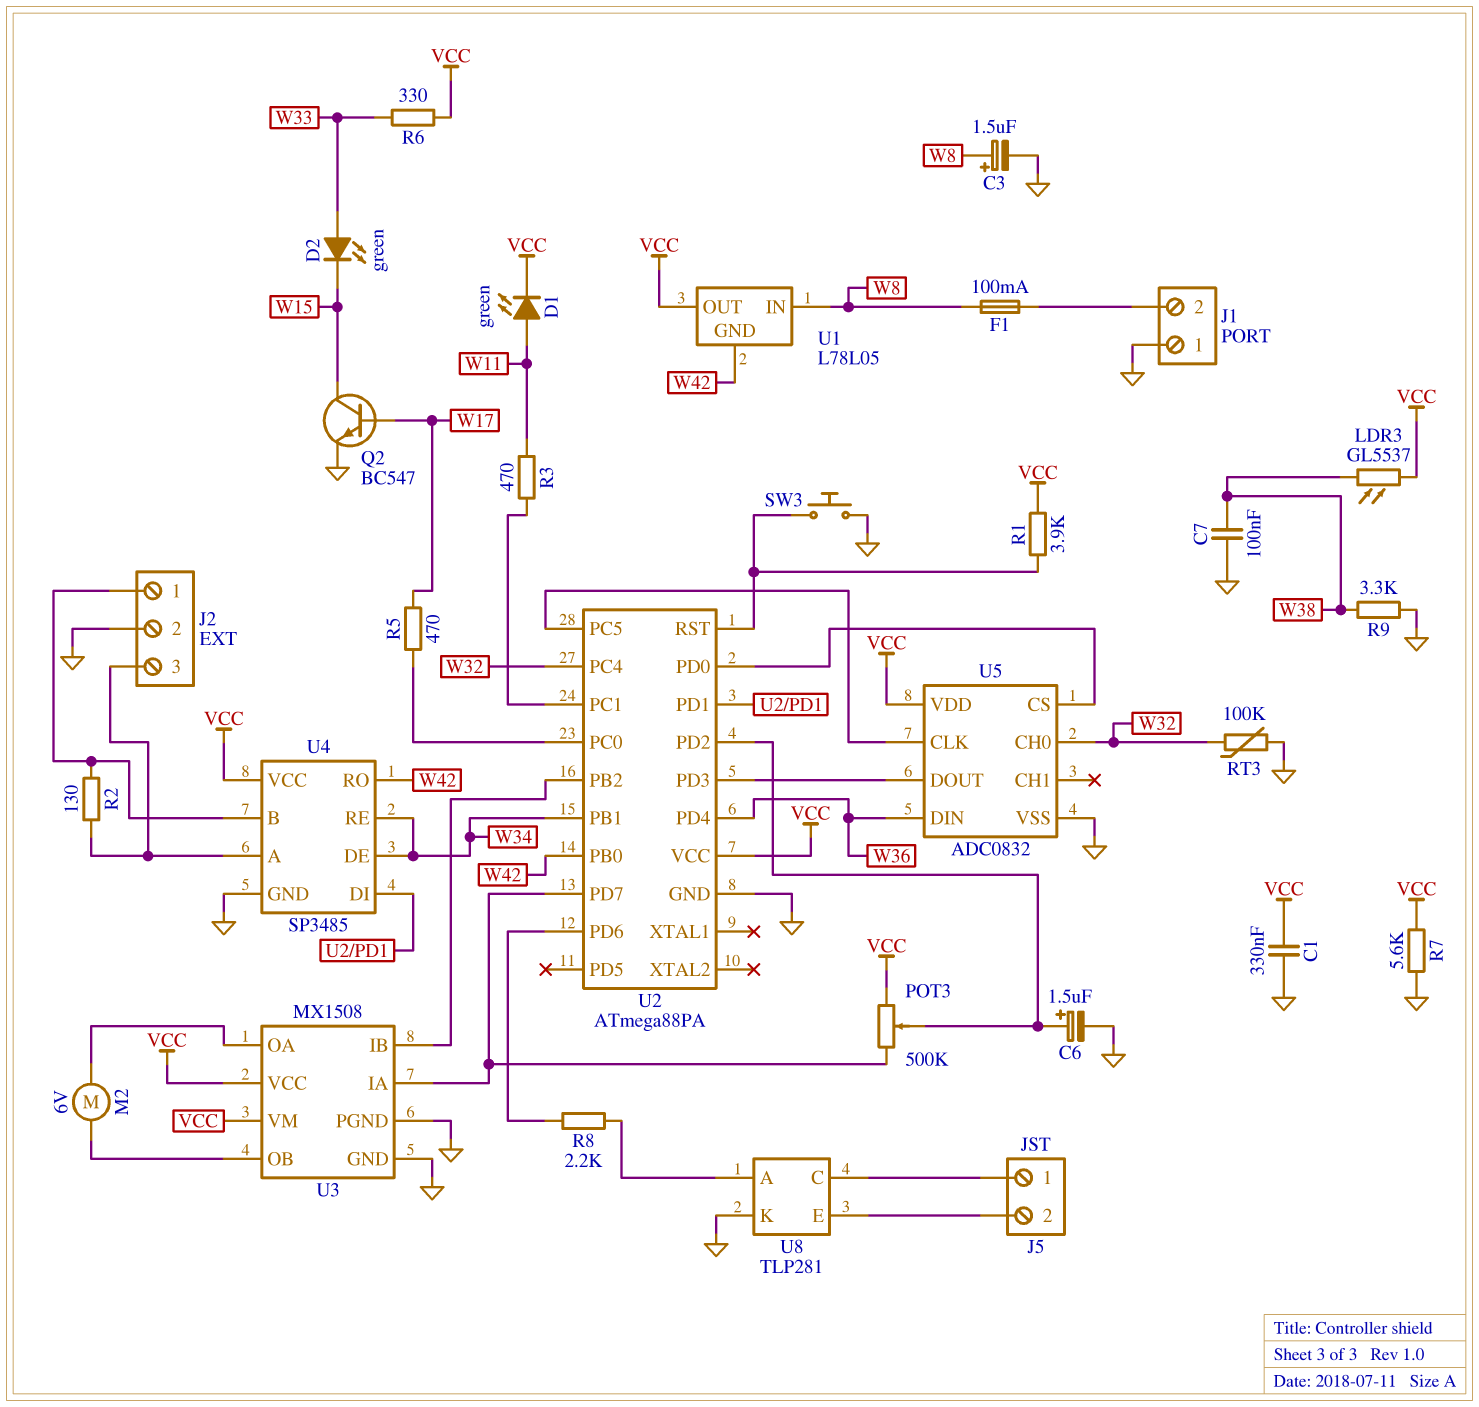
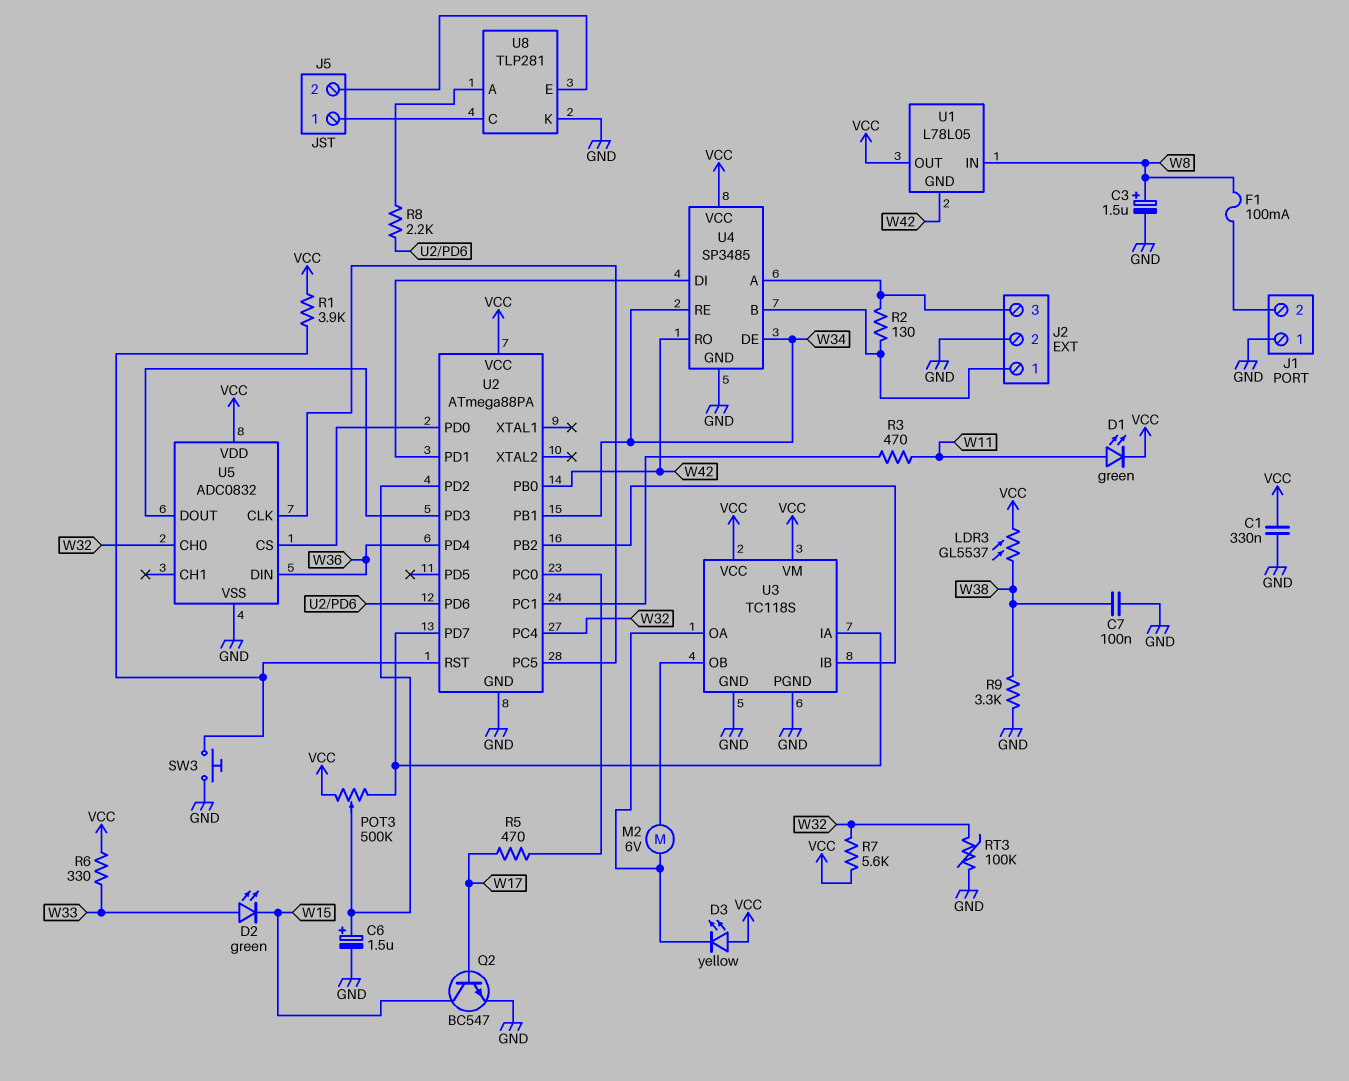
D3: none -> LED yellow (A VCC, K U3/OA)
R7: 5.6k (GND, VCC) -> 5.6k (VCC, W32)
U3: MX1508 -> TC118S

